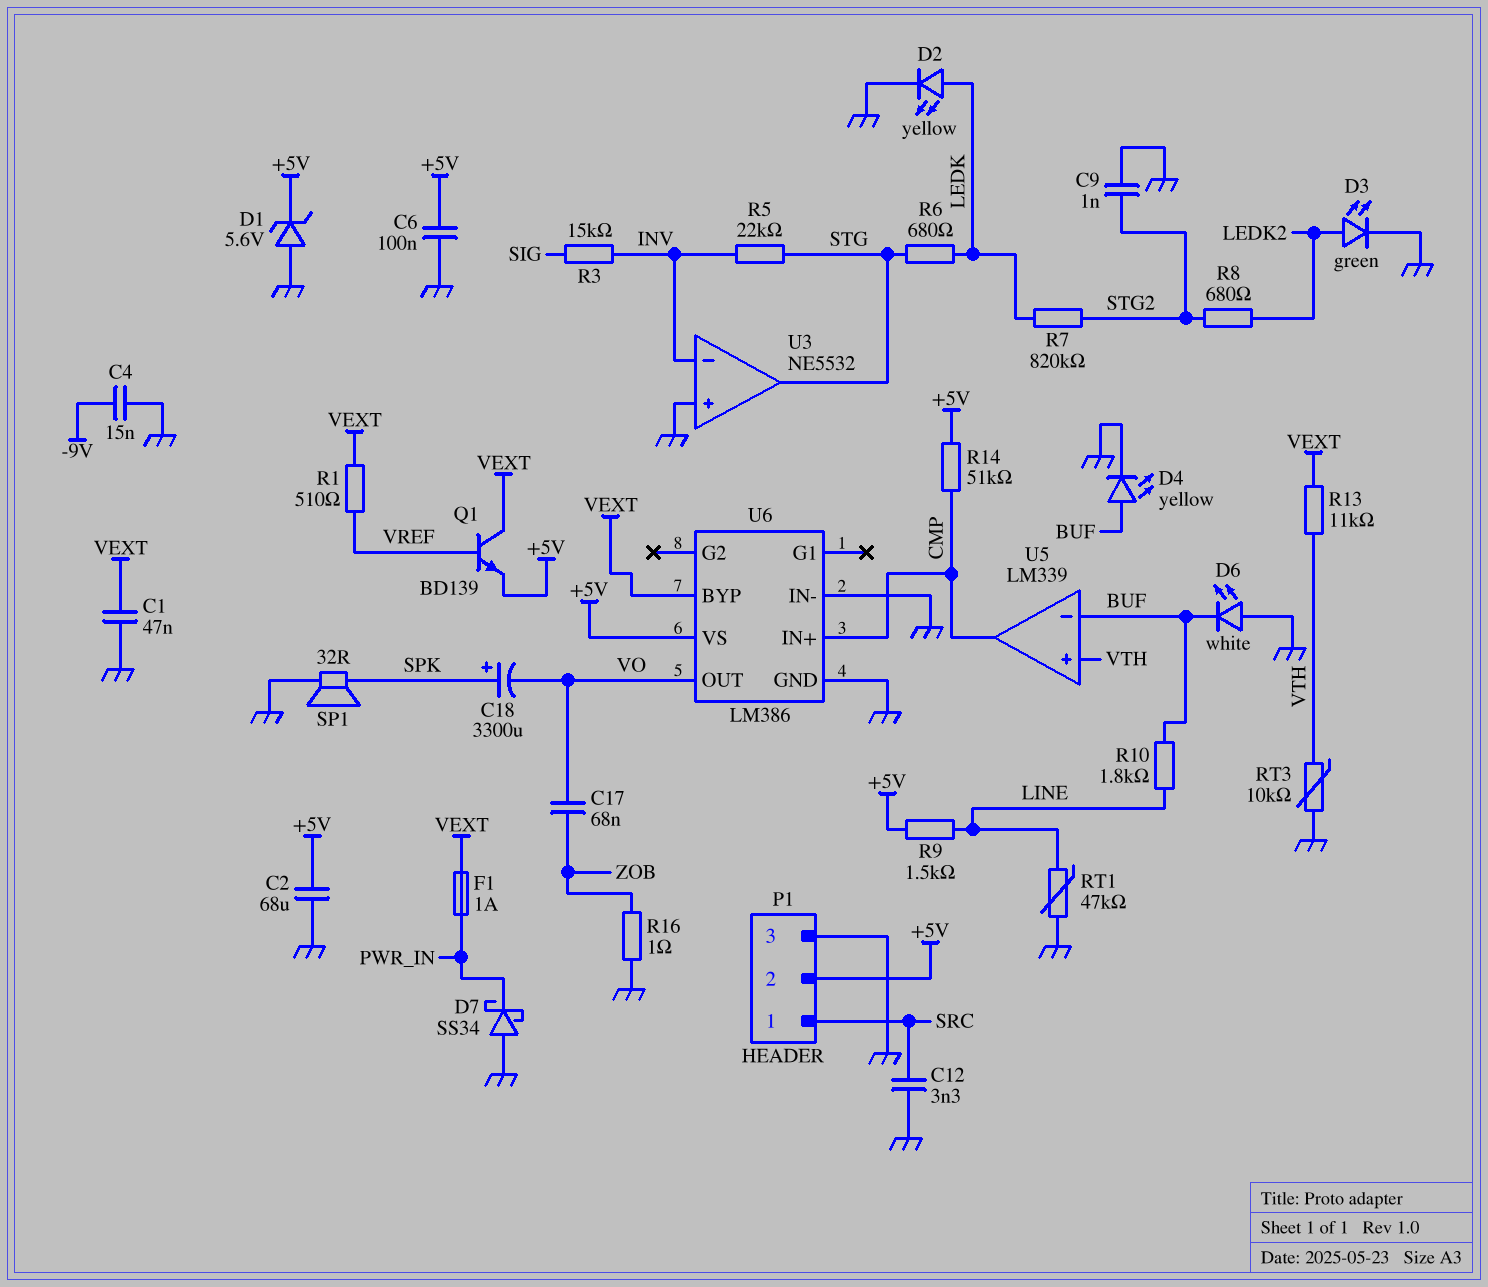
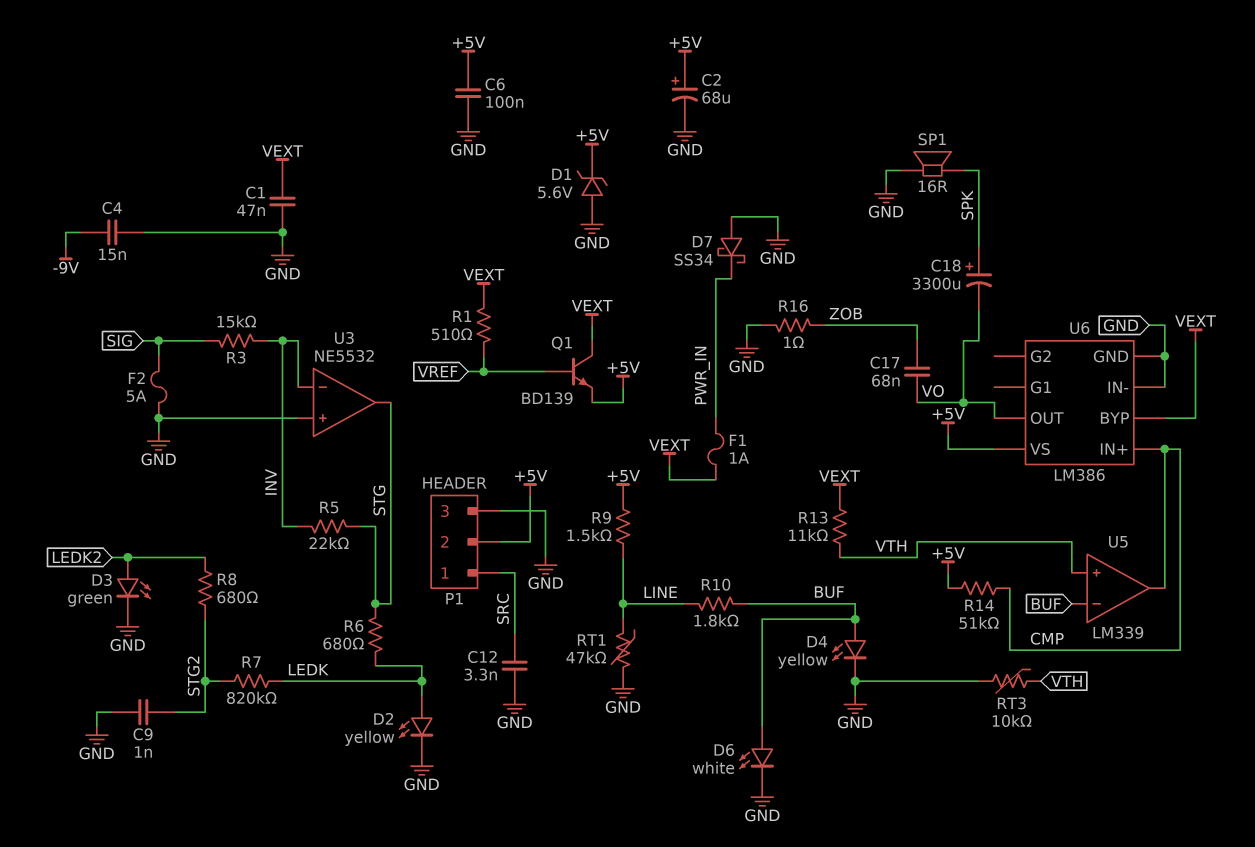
C2: 68uF (+5V, GND) -> 68uF (plus +5V, minus GND)
D6: LED white (A GND, K BUF) -> LED white (A BUF, K GND)
F2: none -> 5A (GND, SIG)
SP1: speaker 32R (GND, SPK) -> speaker 16R (GND, SPK)

